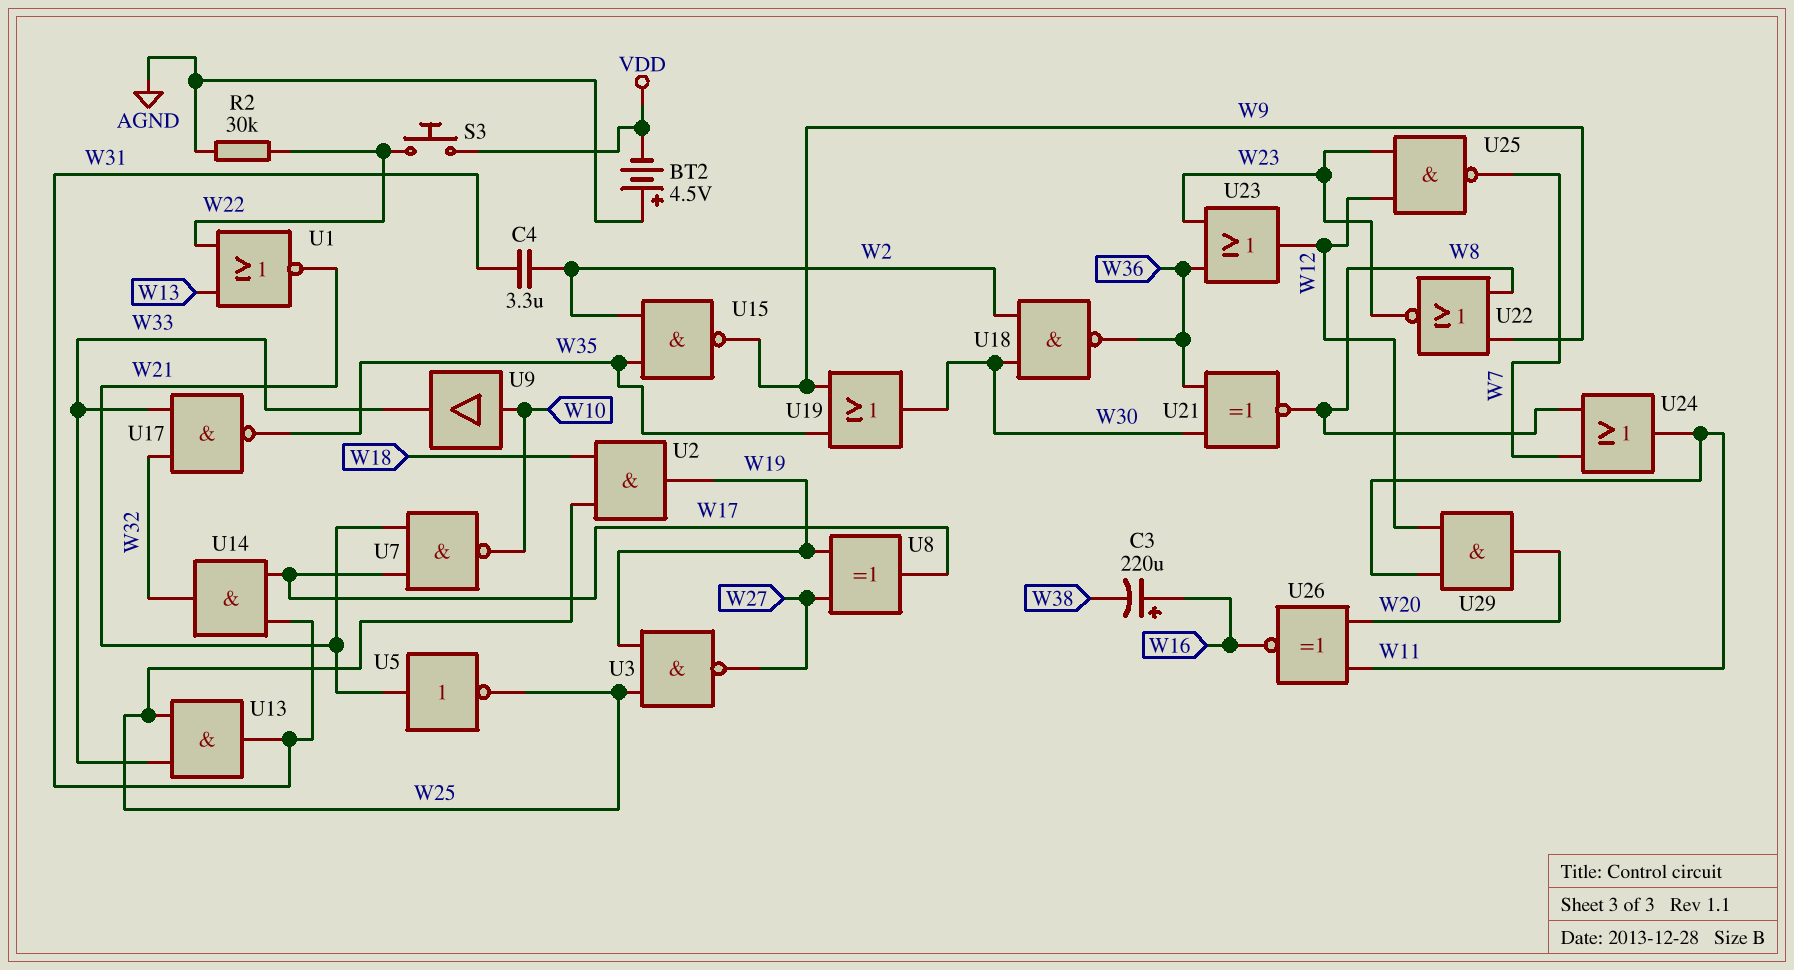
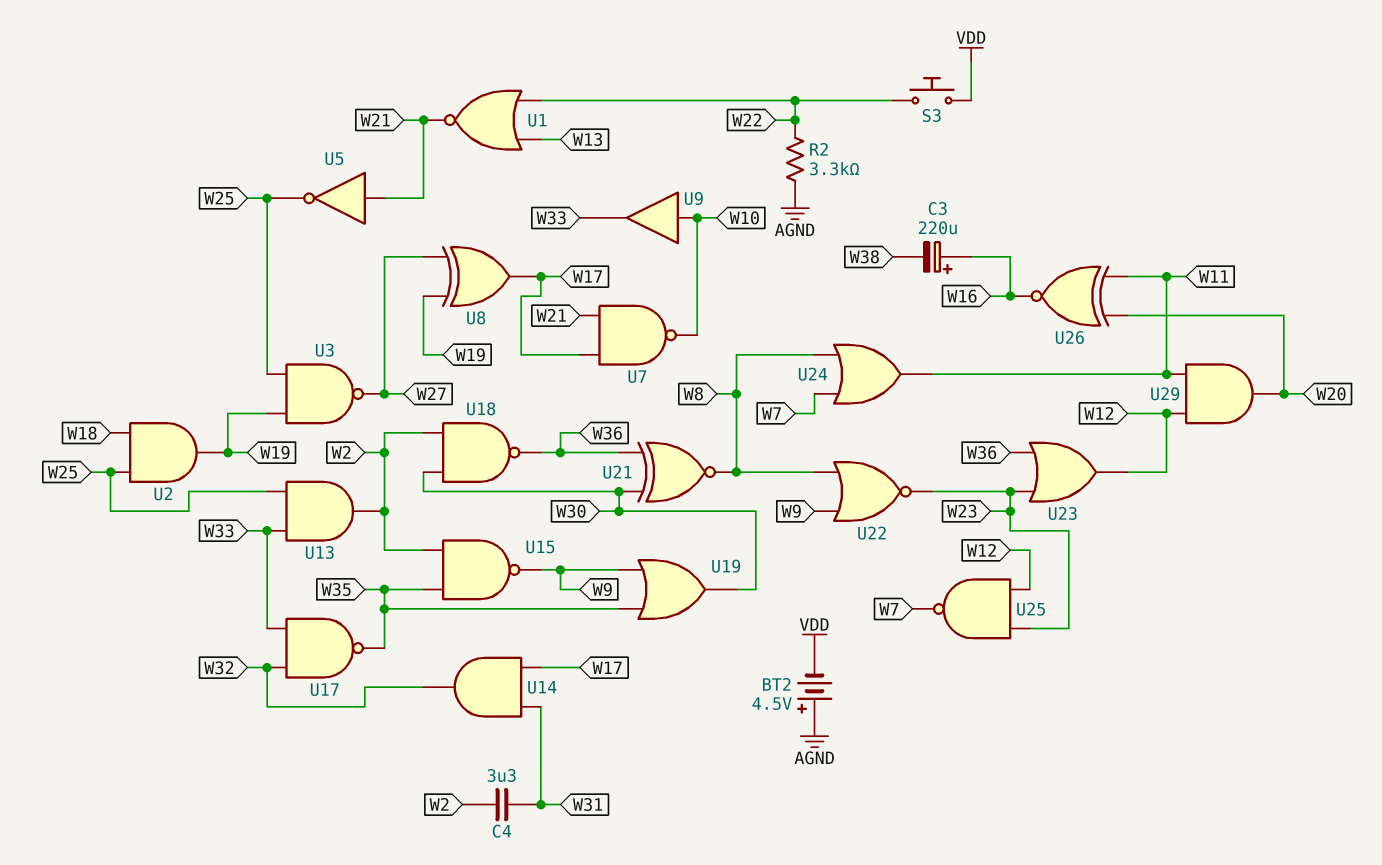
R2: 30k (AGND, W22) -> 3.3k (AGND, W22)
U13: AND (in W25, in W33, out W31) -> AND (in W25, in W33, out W2)

